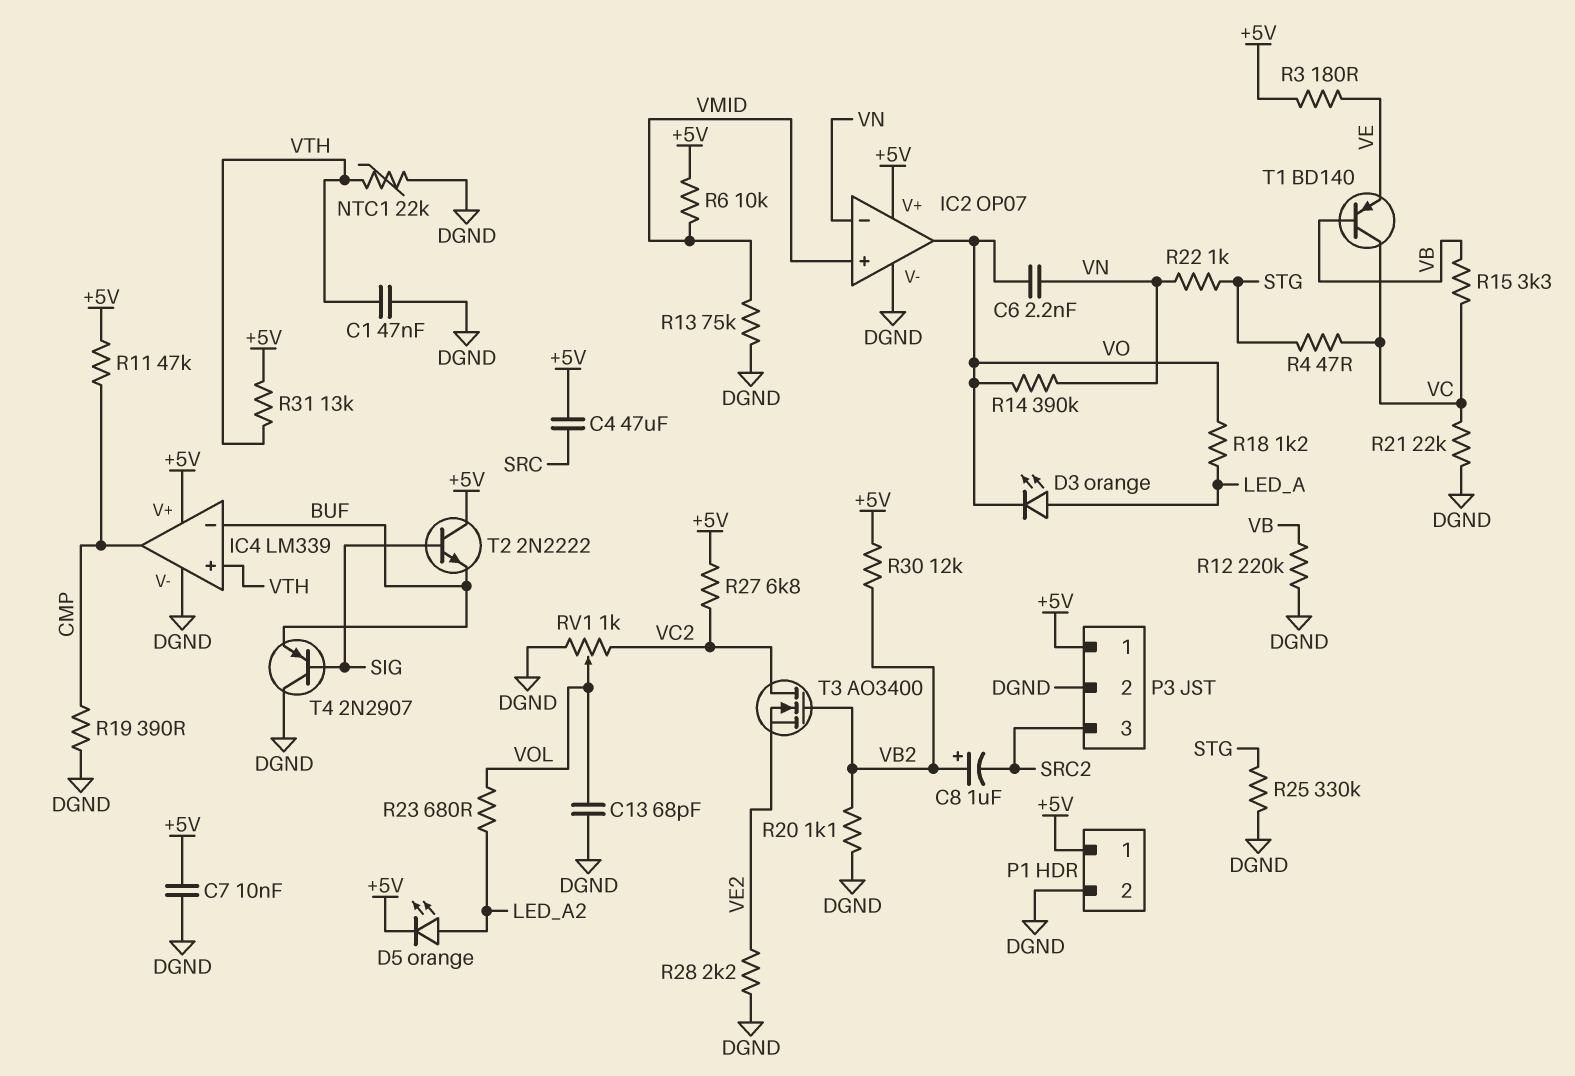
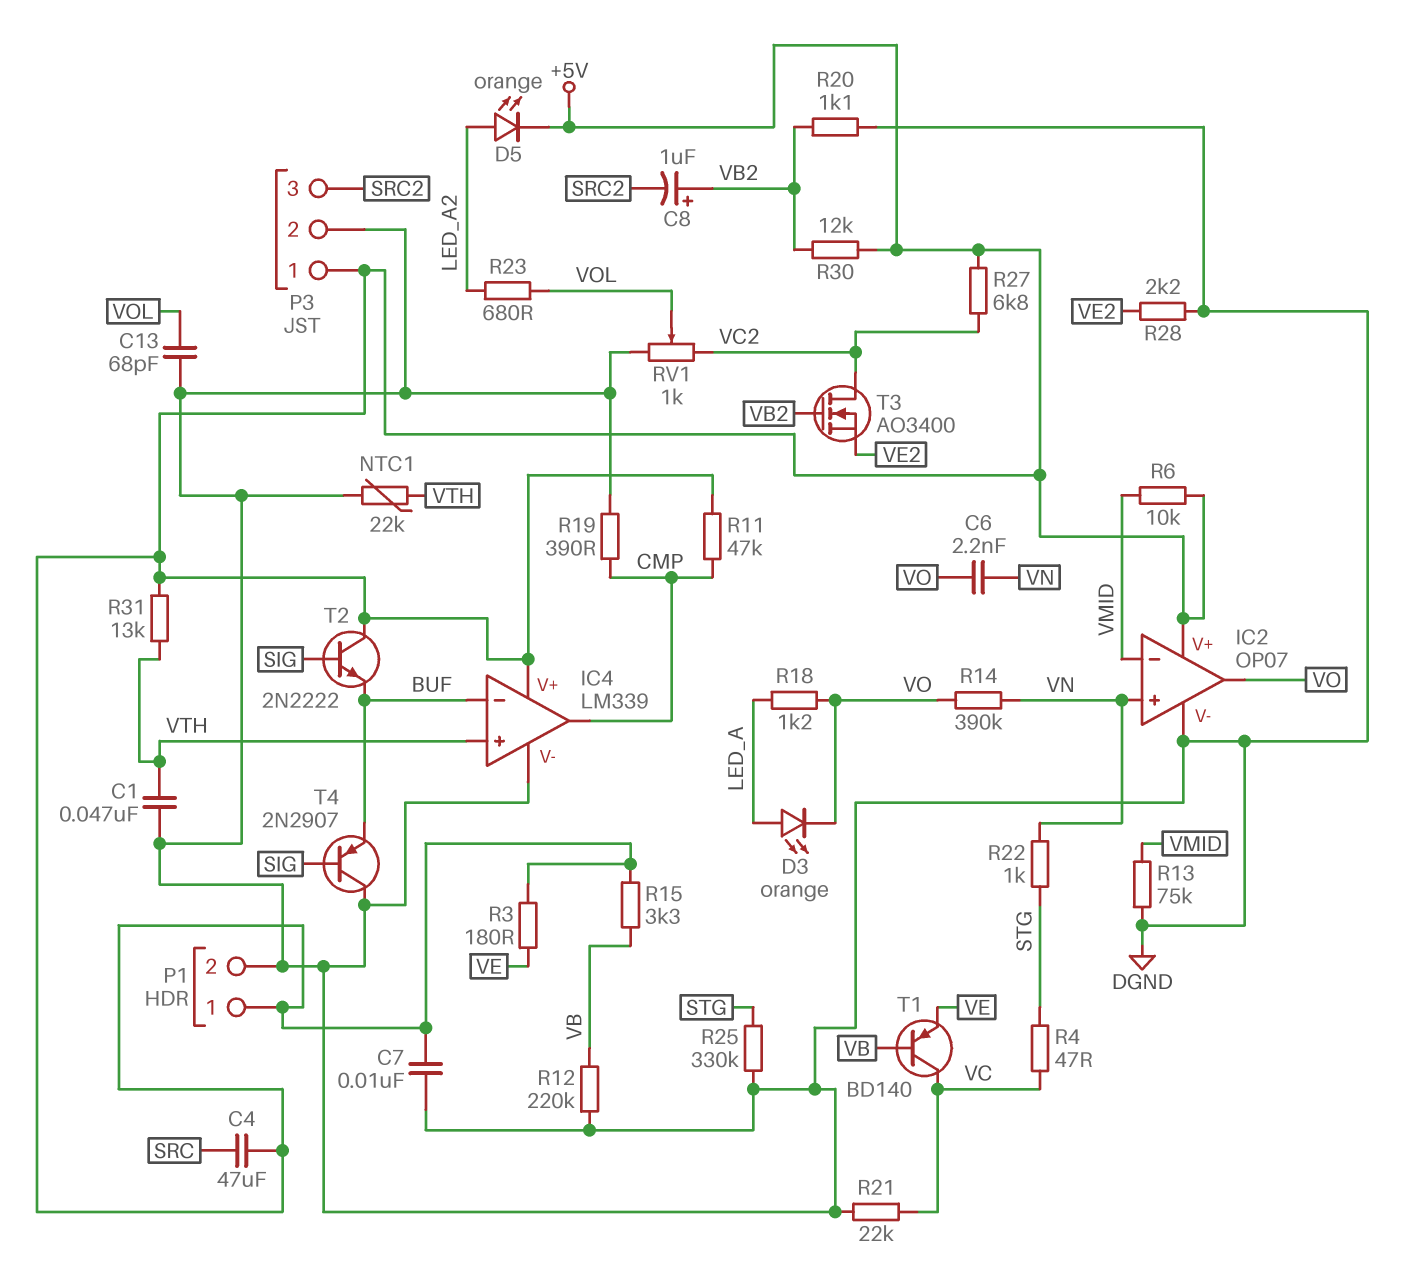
IC2 pin in+: VMID -> VN
IC2 pin in-: VN -> VMID
R15: 3.3k (VB, VC) -> 3.3k (+5V, VB)

